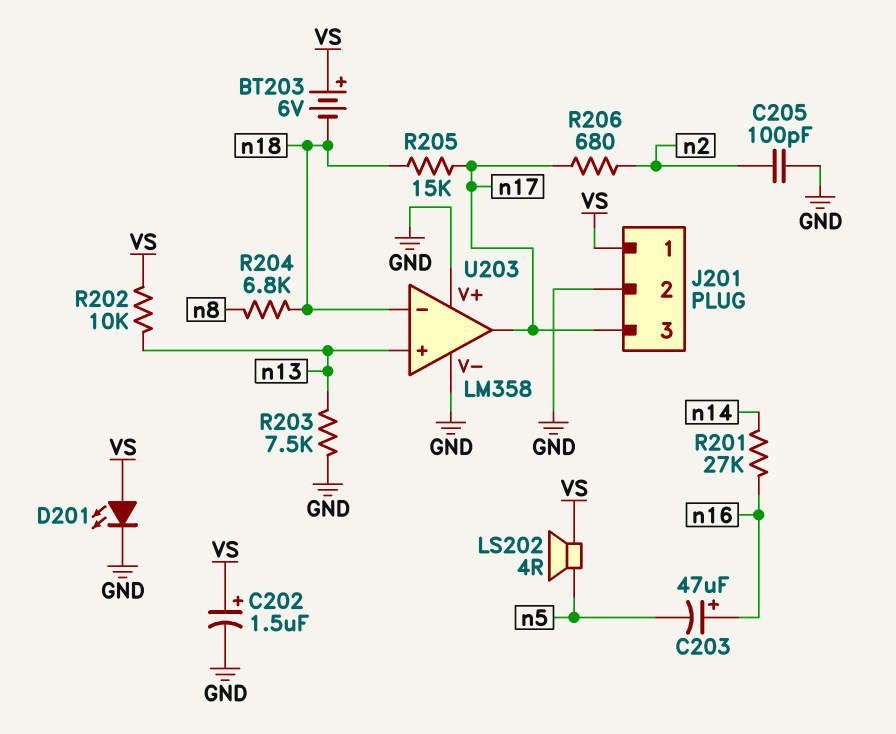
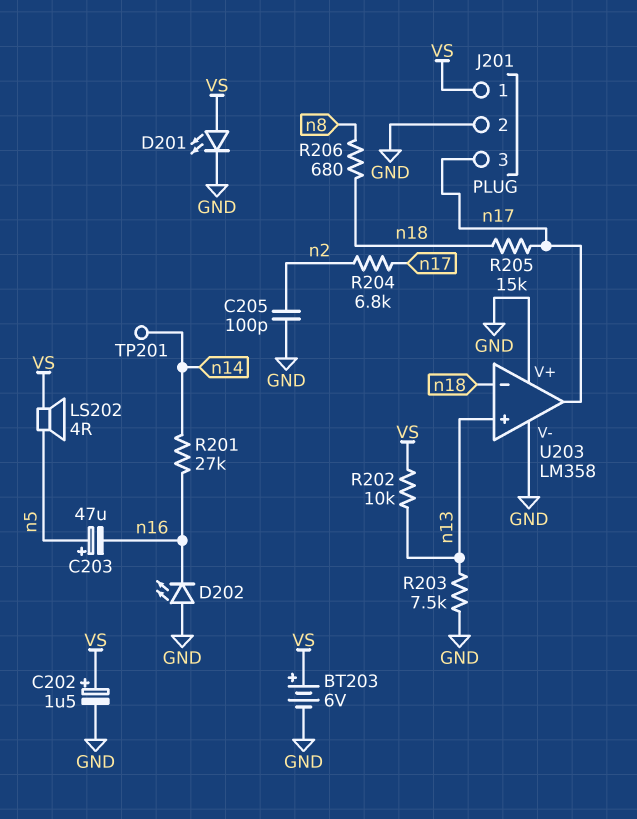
BT203: 6V (plus VS, minus n18) -> 6V (plus VS, minus GND)
C203: 47uF (plus n16, minus n5) -> 47uF (plus n5, minus n16)
D202: none -> LED (A GND, K n16)
R204: 6.8k (n8, n18) -> 6.8k (n2, n17)
R206: 680 (n2, n17) -> 680 (n8, n18)
TP201: none -> test point (n14)

